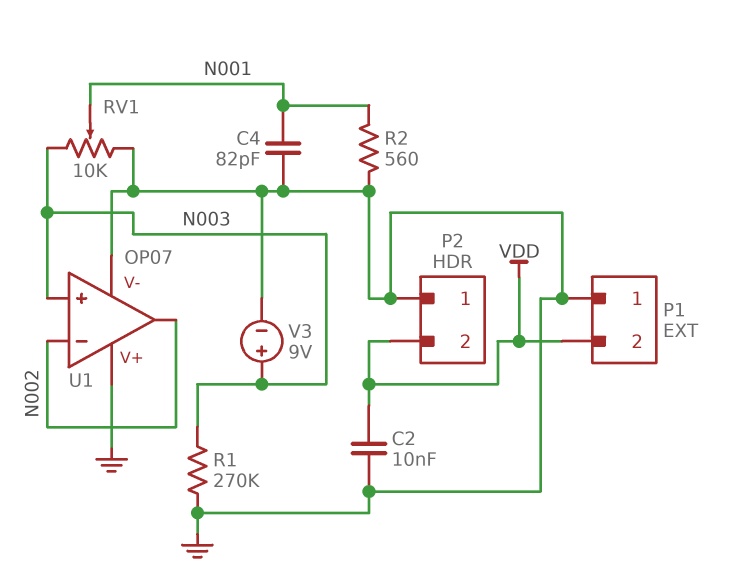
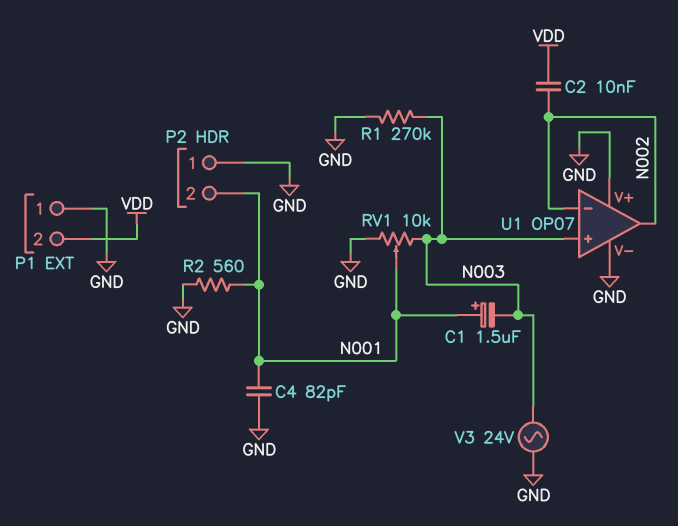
C1: none -> 1.5uF (plus N001, minus N003)
C2: 10nF (GND, VDD) -> 10nF (N002, VDD)
P2 pin 2: VDD -> N001
V3: 9V (plus N003, minus GND) -> AC 24V (GND, N003)

